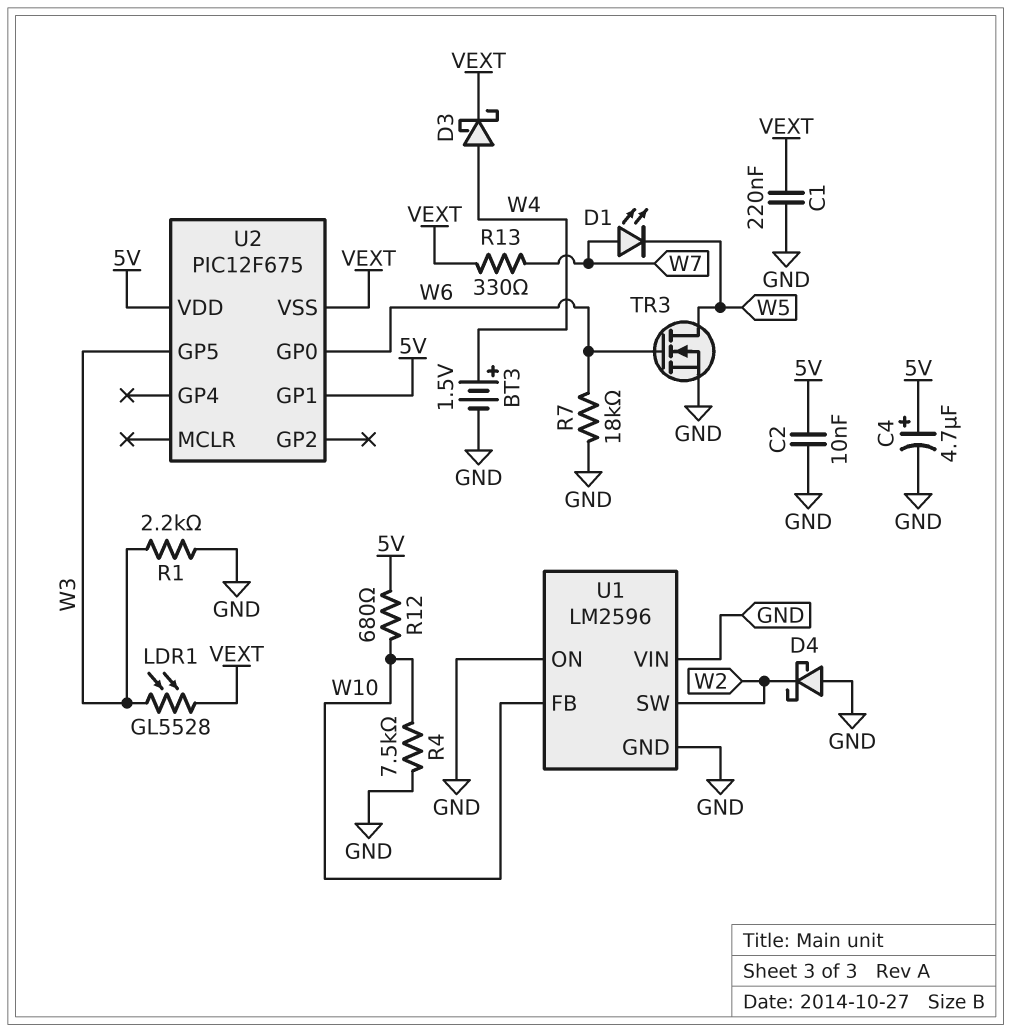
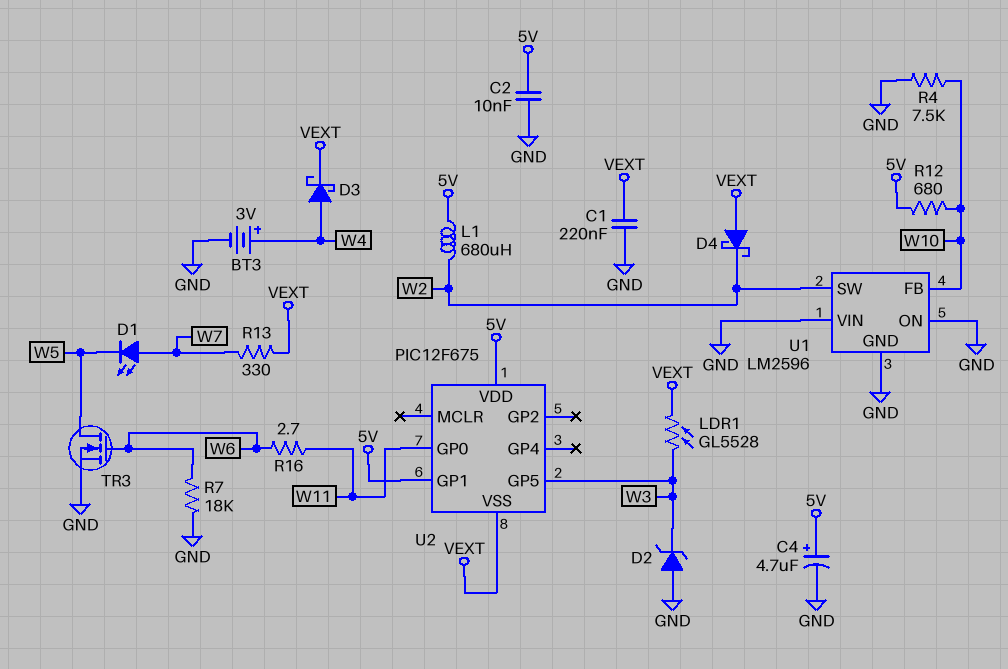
BT3: 1.5V (plus W4, minus GND) -> 3V (plus W4, minus GND)
D2: none -> zener (A GND, K W3)
D4: schottky (A GND, K W2) -> schottky (A VEXT, K W2)
L1: none -> 680uH (5V, W2)
R1: 2.2k (GND, W3) -> none
R16: none -> 2.7 (W6, W11)
U2 pin GP0: W6 -> W11

